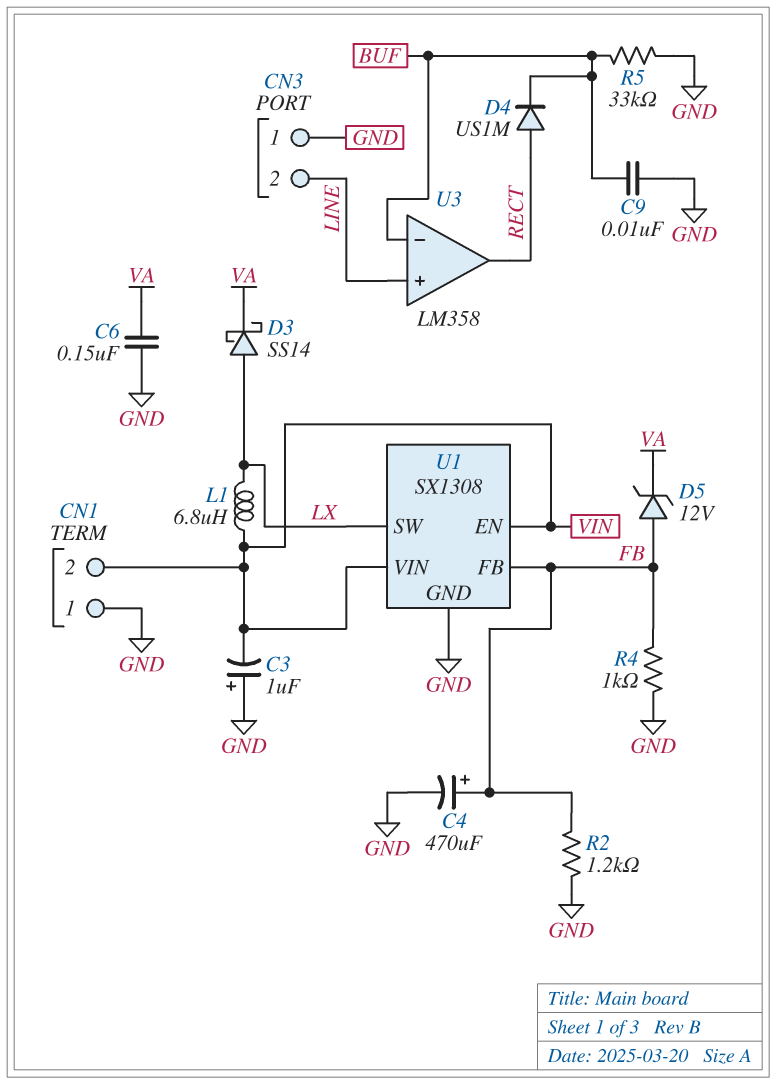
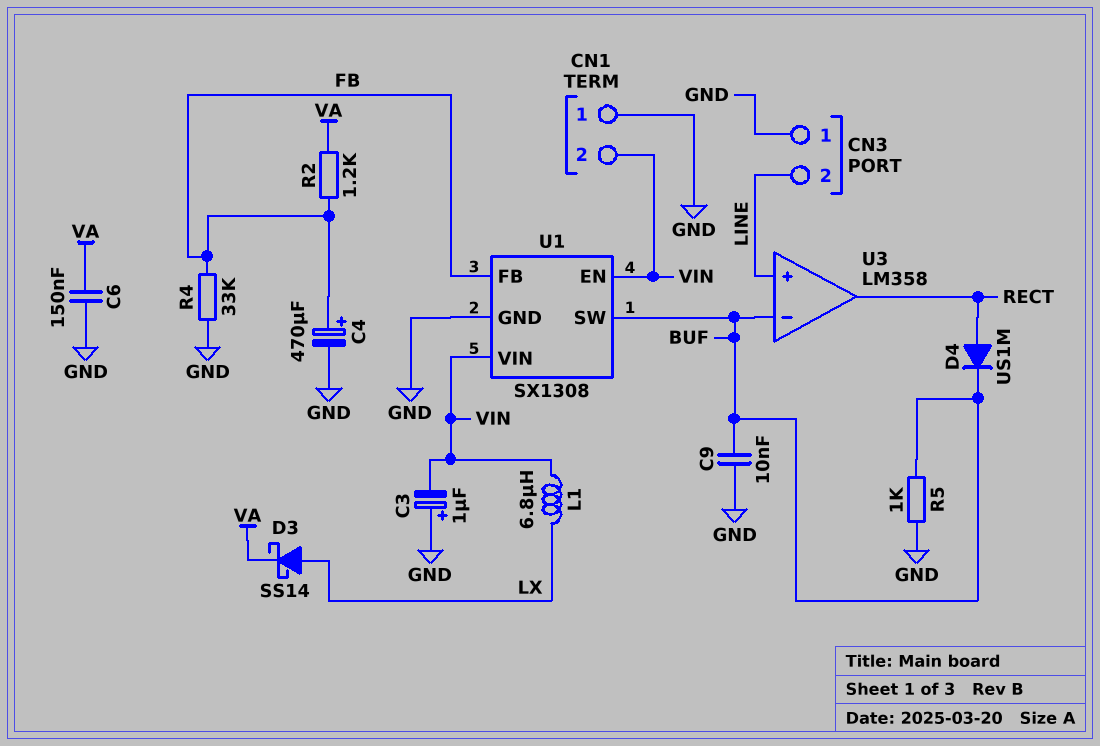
D5: zener 12V (A FB, K VA) -> none
R2: 1.2k (FB, GND) -> 1.2k (FB, VA)
R4: 1k (FB, GND) -> 33k (FB, GND)
R5: 33k (BUF, GND) -> 1k (BUF, GND)
U1 pin SW: LX -> BUF

